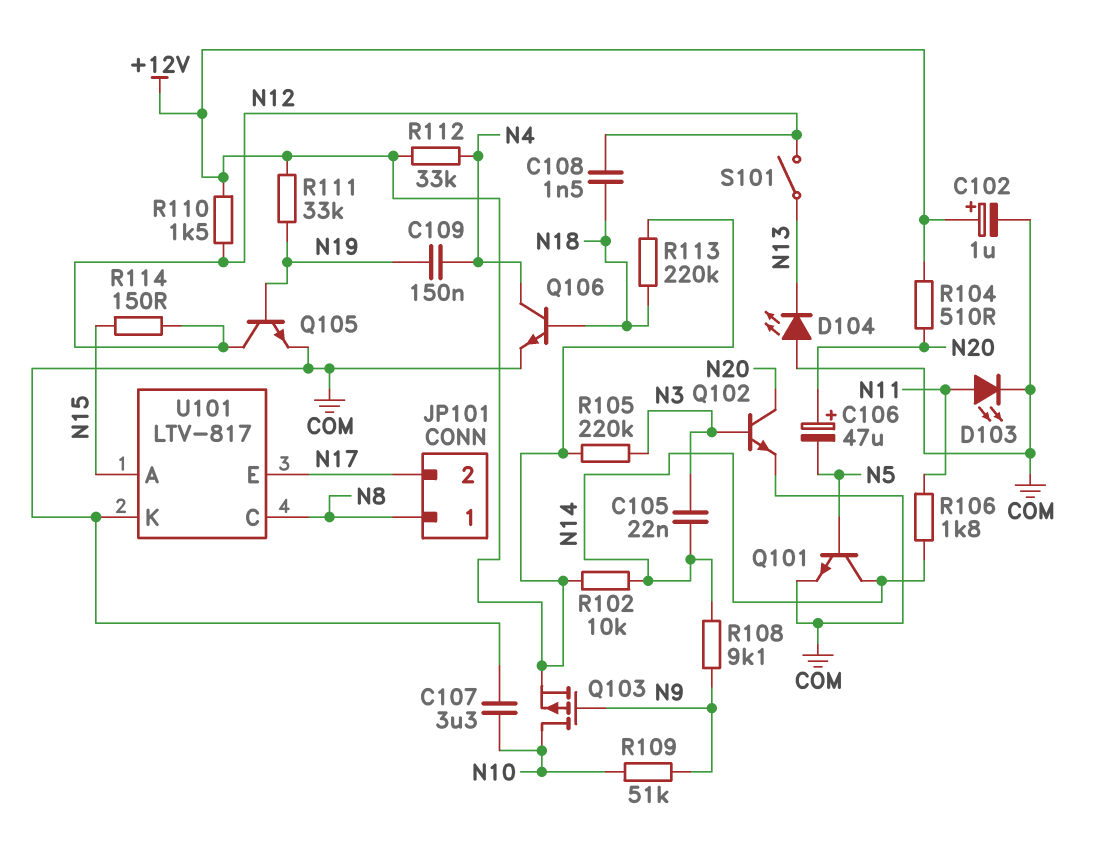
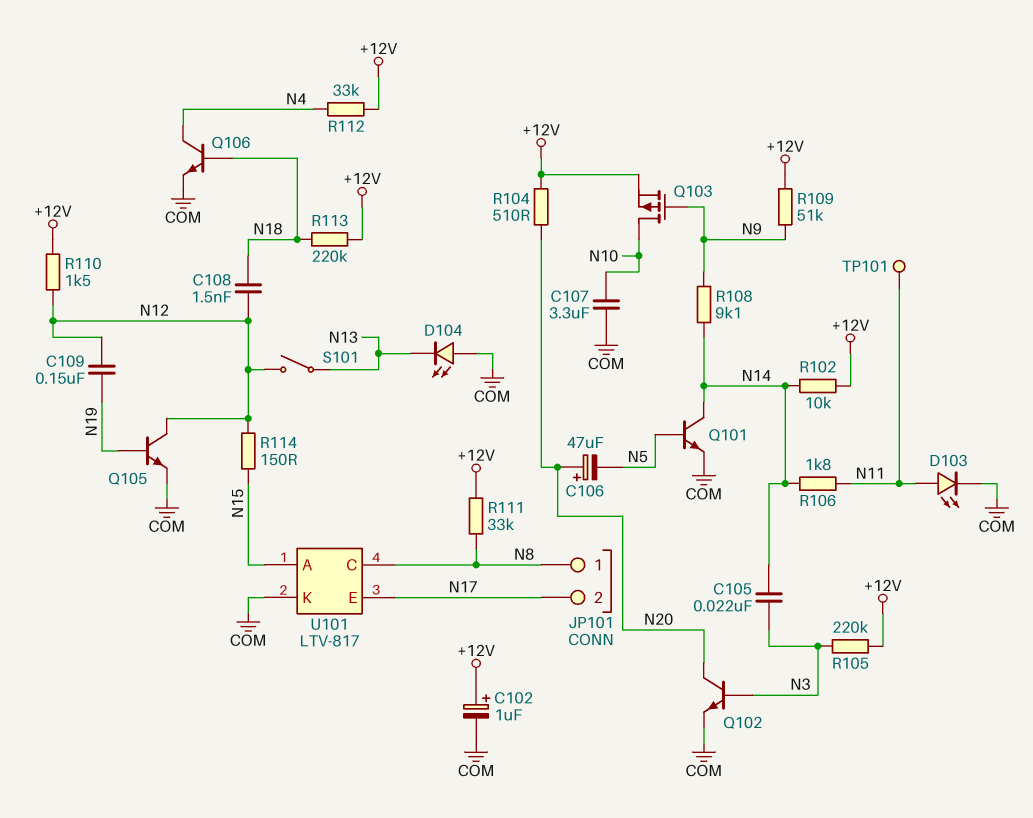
C109: 150nF (N4, N19) -> 150nF (N12, N19)
R109: 51k (N9, N10) -> 51k (+12V, N9)
R111: 33k (+12V, N19) -> 33k (+12V, N8)
TP101: none -> test point (N11)

